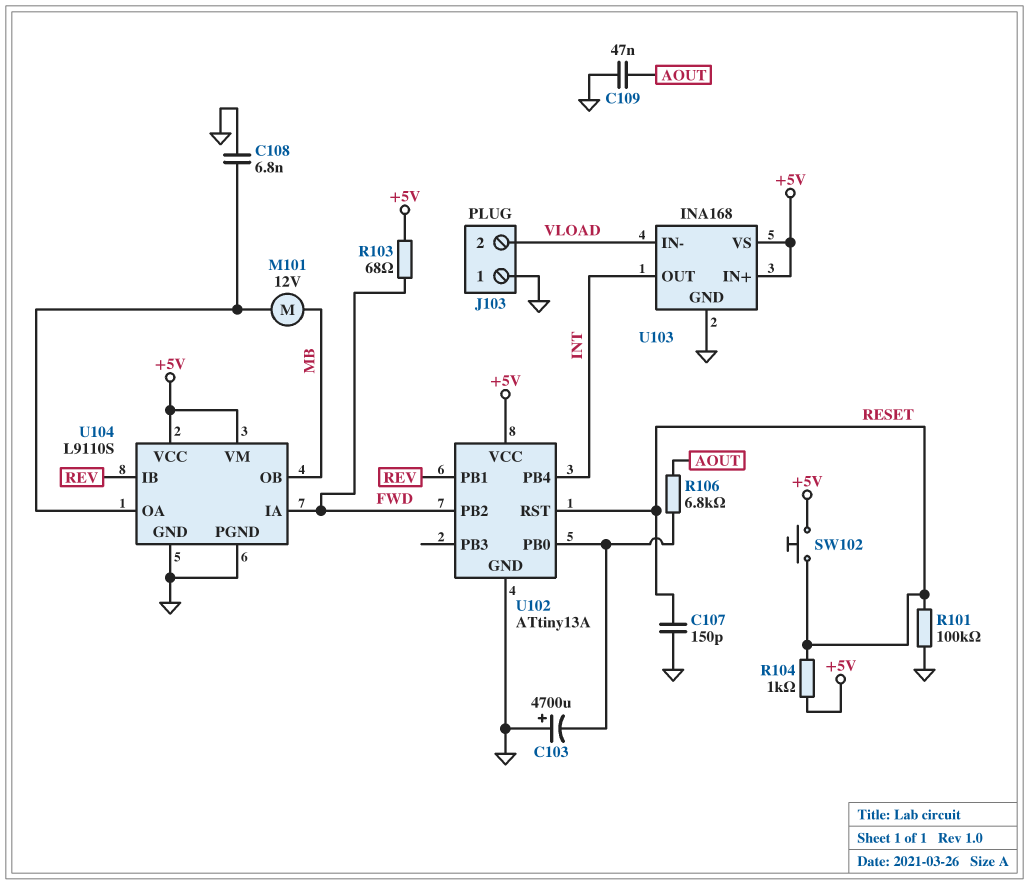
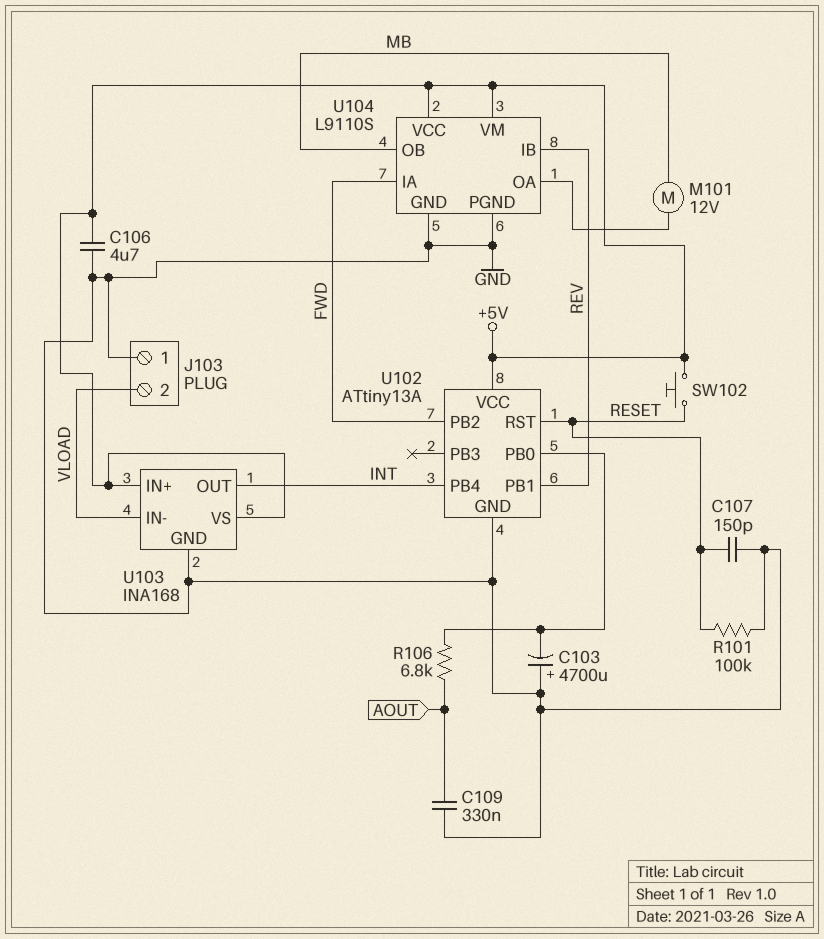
C106: none -> 4.7uF (+5V, GND)
C108: 6.8nF (GND, U104/OA) -> none
C109: 47nF (AOUT, GND) -> 330nF (AOUT, GND)
R103: 68 (+5V, FWD) -> none
R104: 1k (+5V, RESET) -> none

